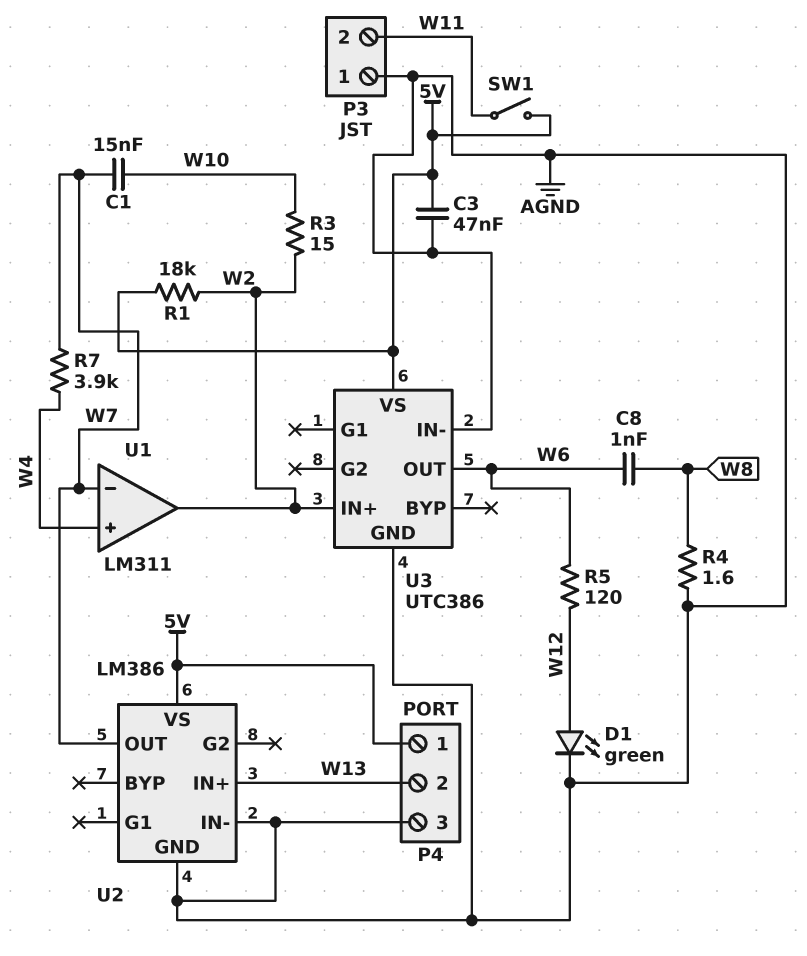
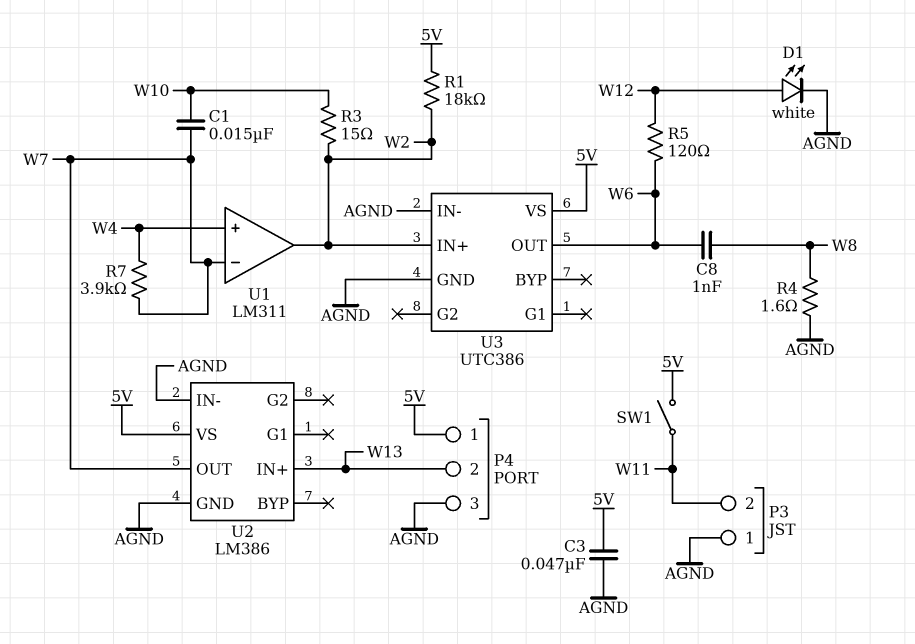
D1: LED green (A W12, K AGND) -> LED white (A W12, K AGND)

